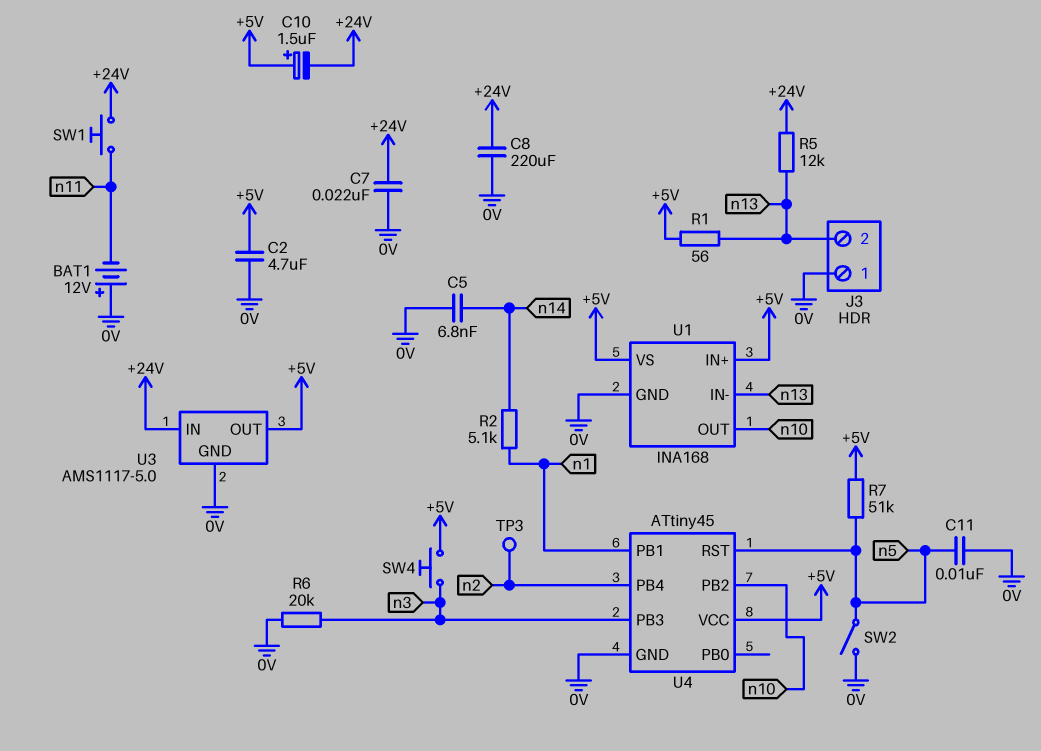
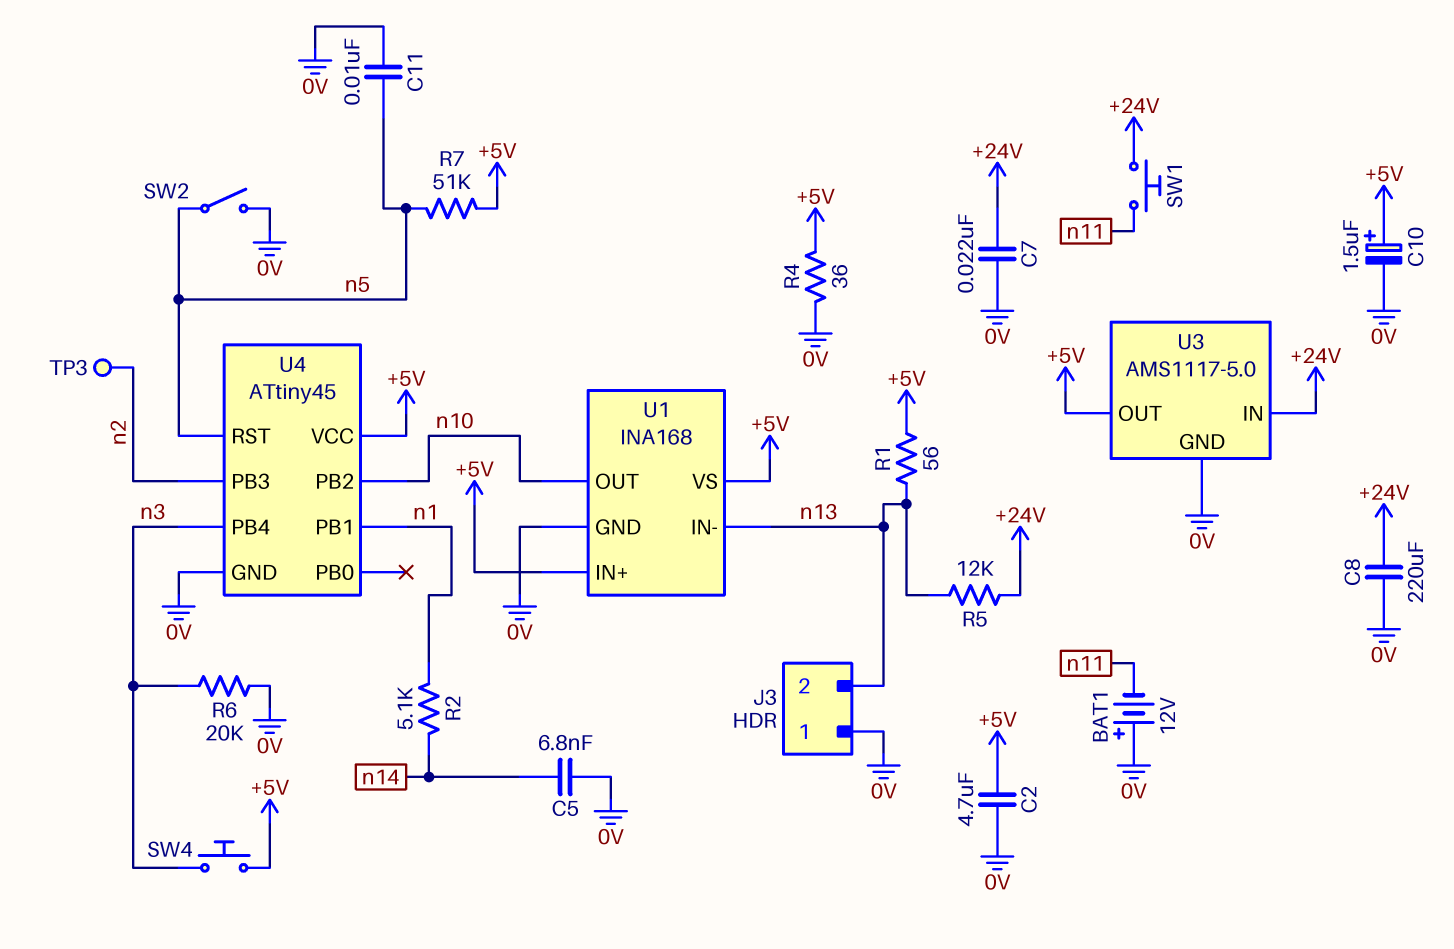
C10: 1.5uF (plus +5V, minus +24V) -> 1.5uF (plus +5V, minus 0V)
R4: none -> 36 (+5V, 0V)
U4 pin PB3: n3 -> n2
U4 pin PB4: n2 -> n3

